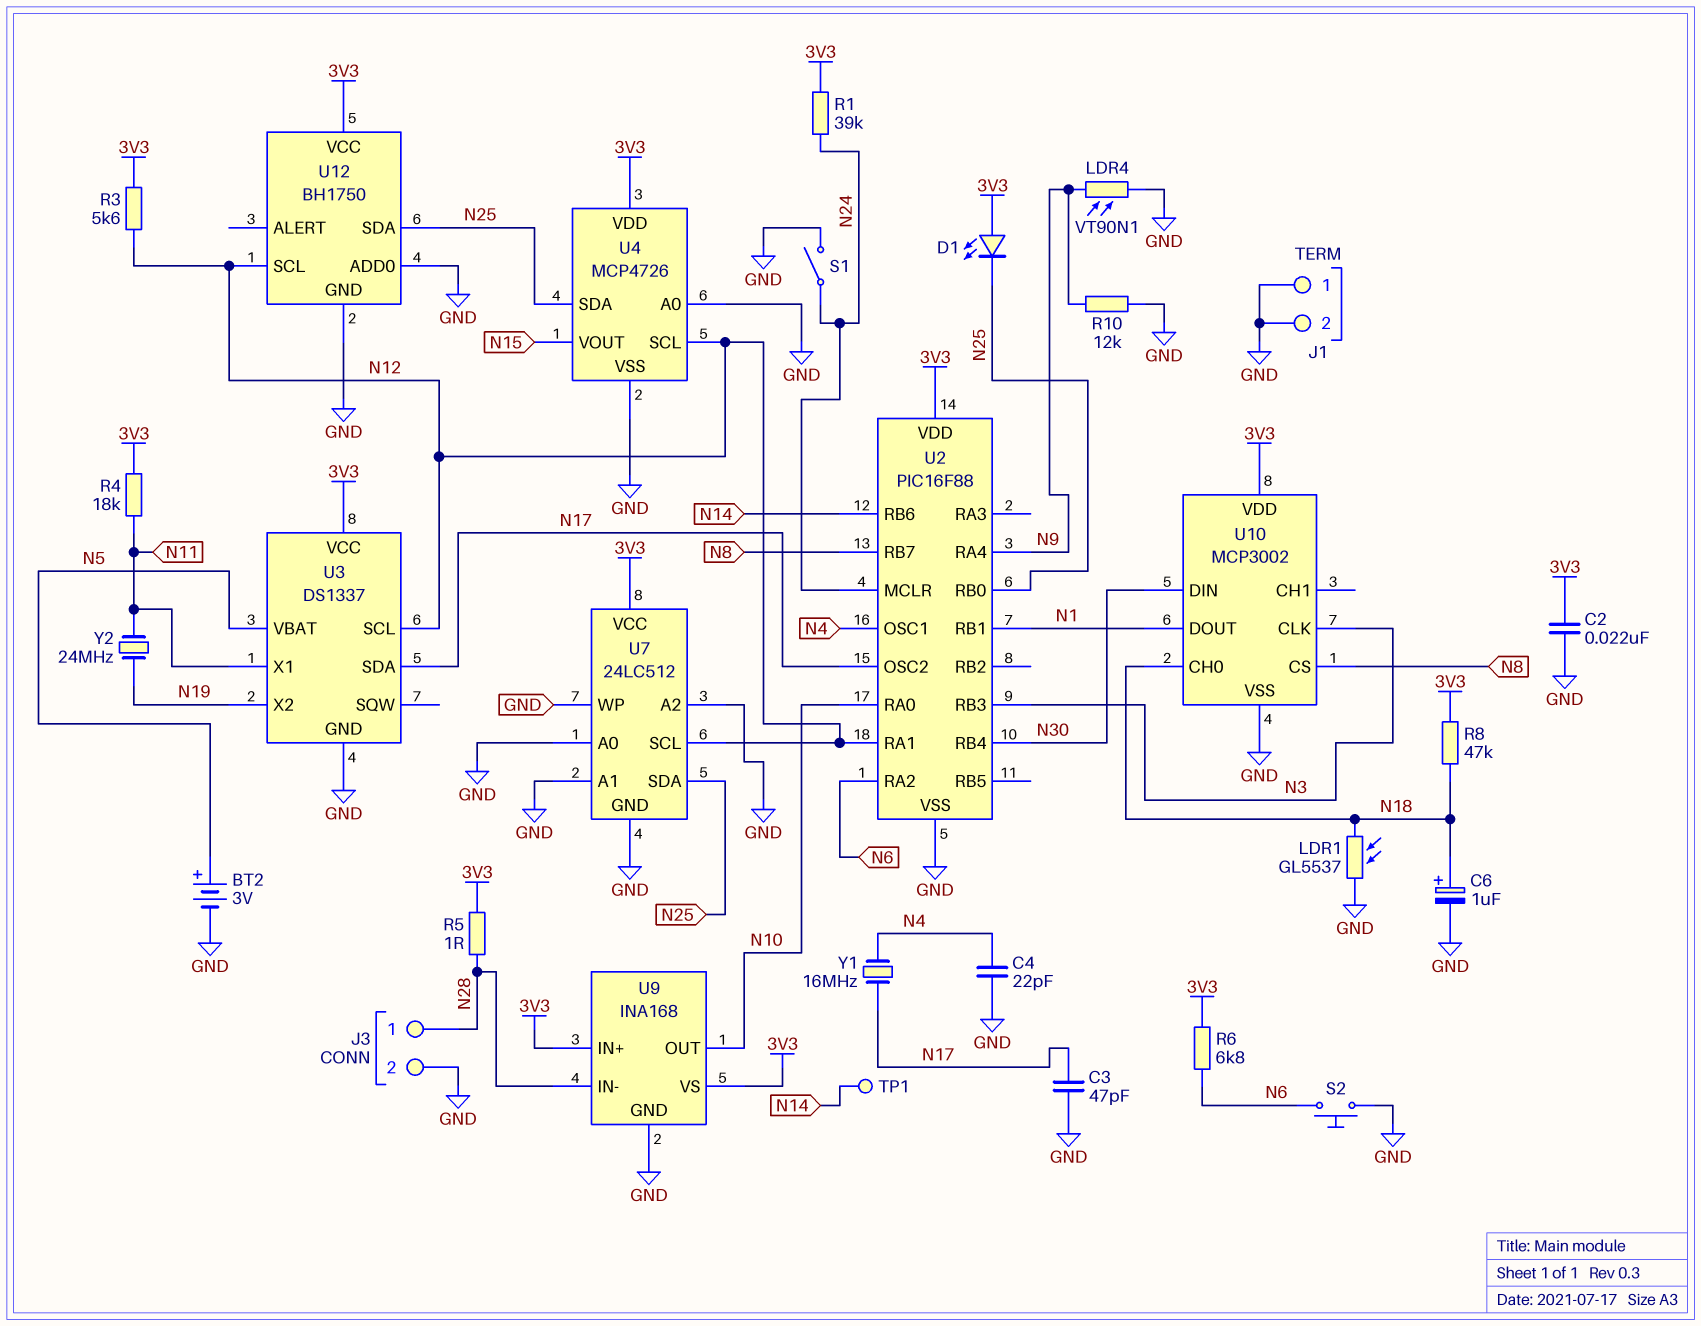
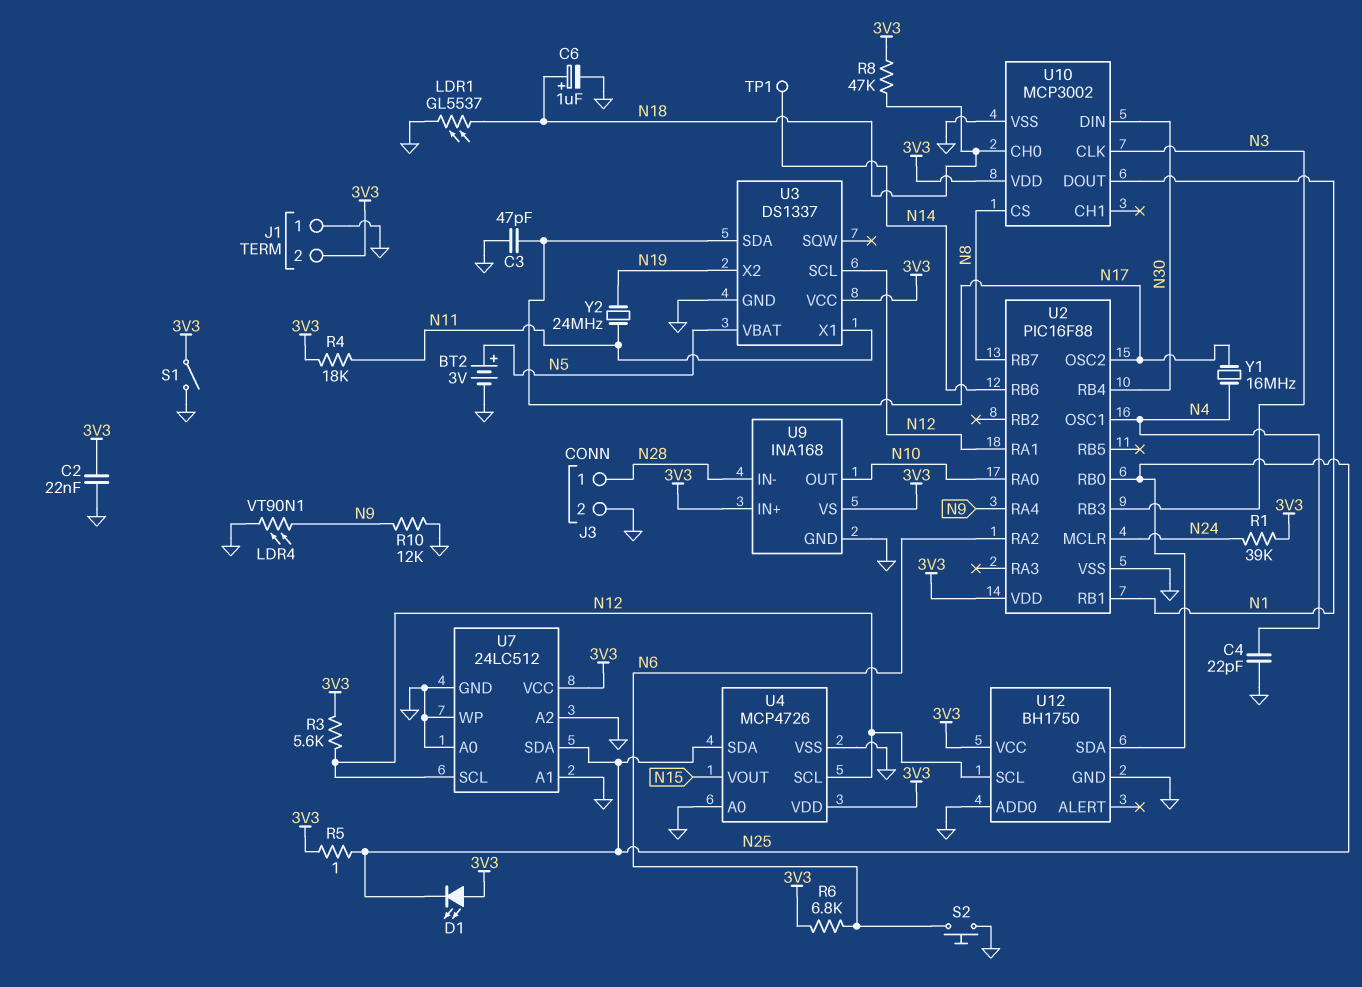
J1 pin 2: GND -> 3V3
R5: 1 (3V3, N28) -> 1 (3V3, N25)
S1: switch (GND, N24) -> switch (3V3, GND)

